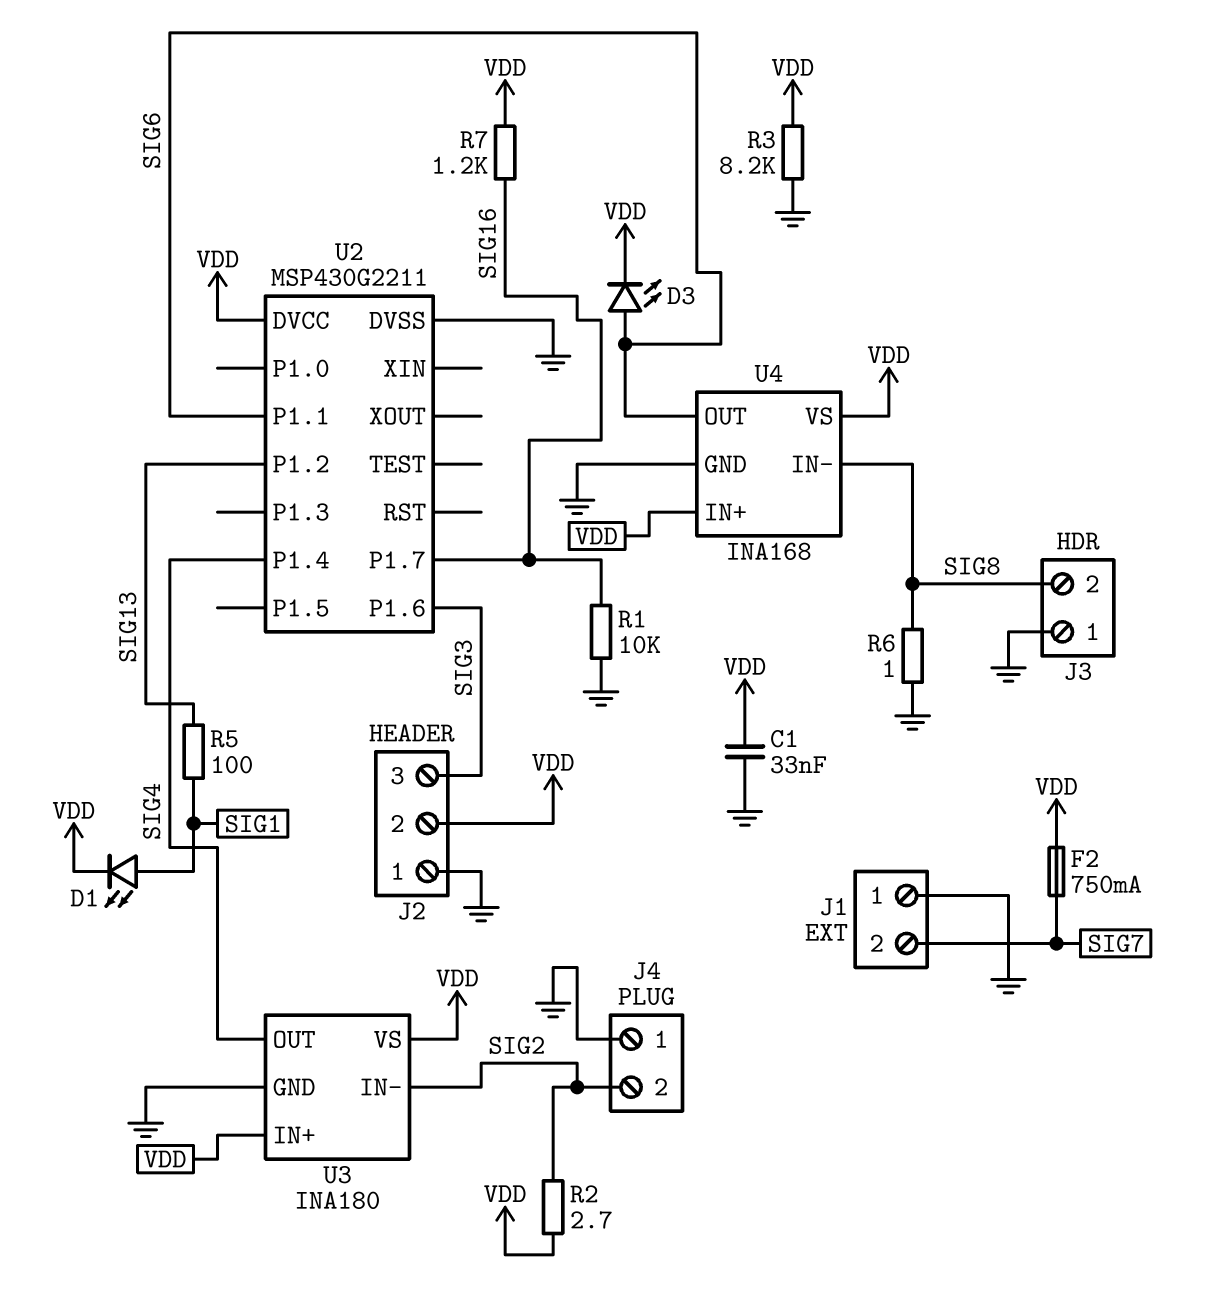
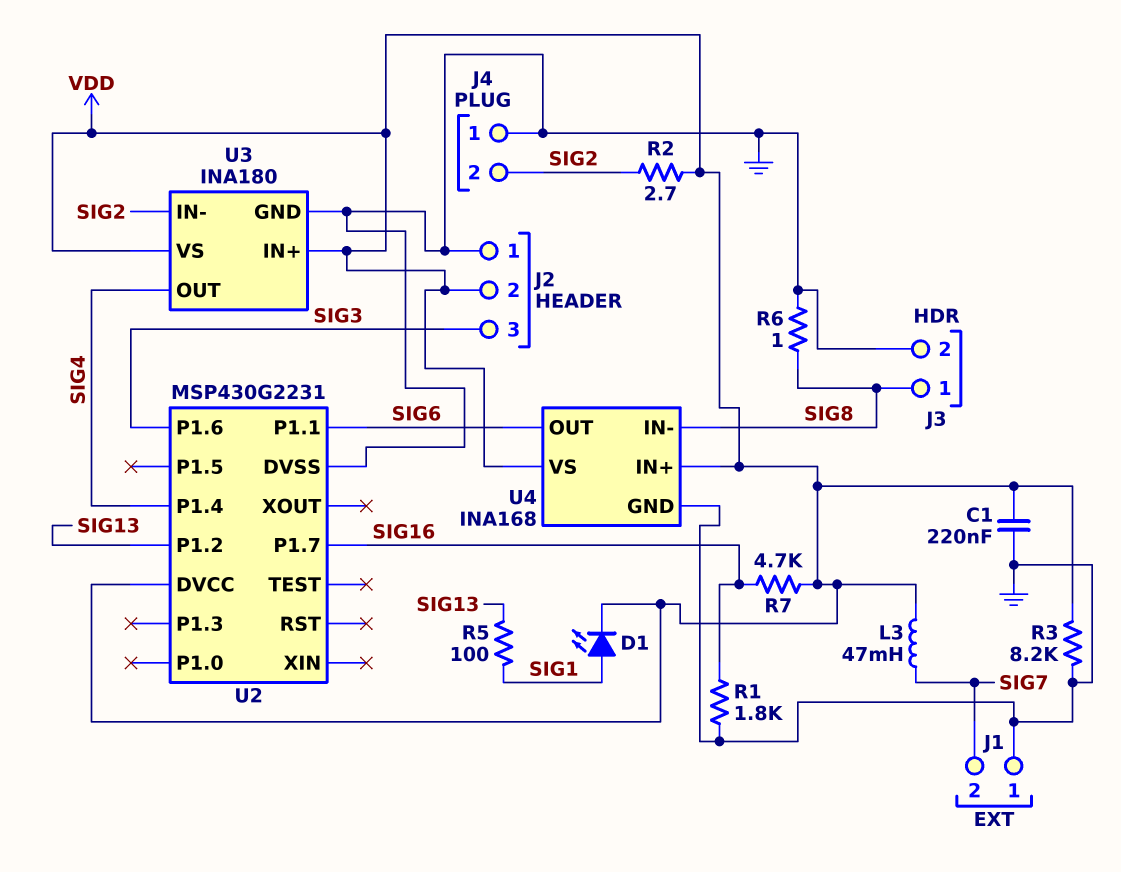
C1: 33nF (GND, VDD) -> 220nF (GND, VDD)
D3: LED (A SIG6, K VDD) -> none
F2: 750mA (SIG7, VDD) -> none
J3 pin 1: GND -> SIG8
J3 pin 2: SIG8 -> GND
L3: none -> 47mH (SIG7, VDD)
R1: 10k (GND, SIG16) -> 1.8k (GND, SIG16)
R7: 1.2k (SIG16, VDD) -> 4.7k (SIG16, VDD)
U2: MSP430G2211 -> MSP430G2231

